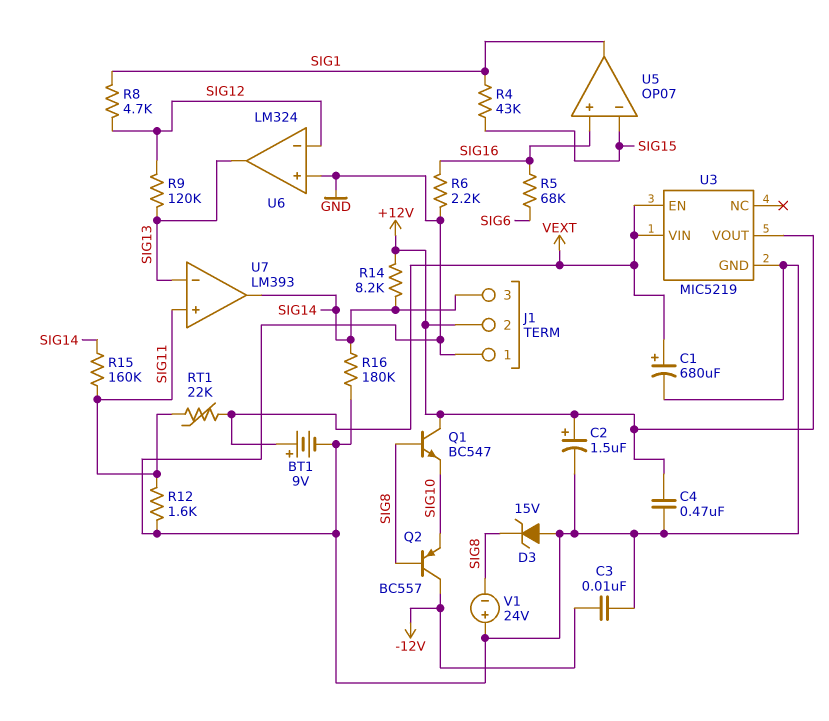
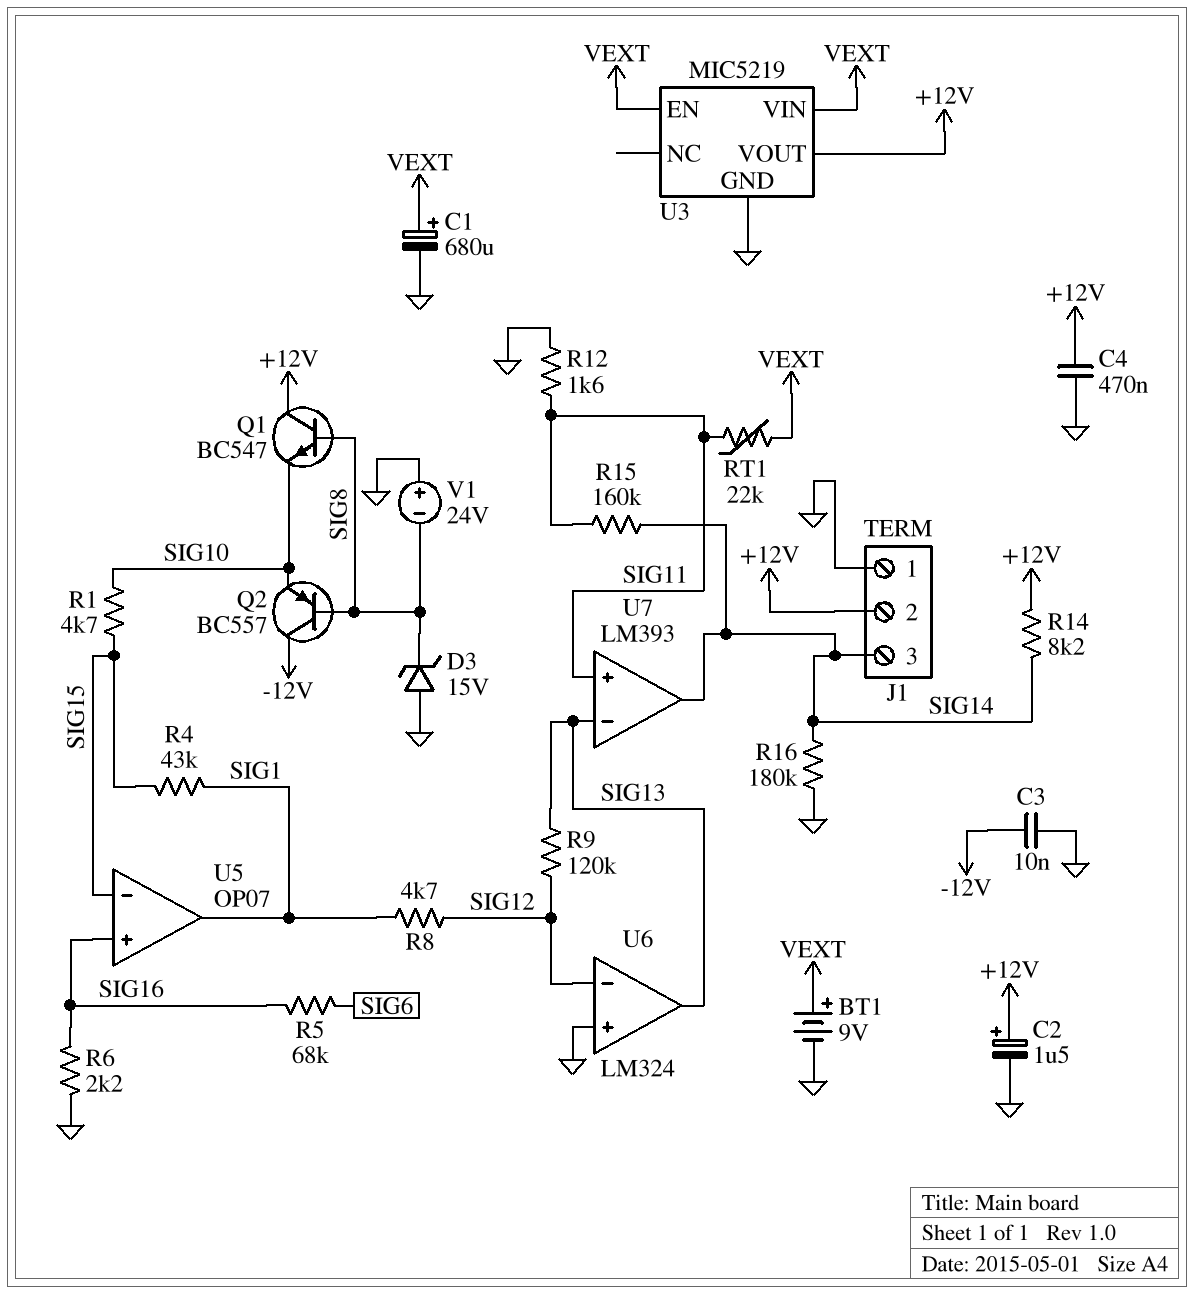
R1: none -> 4.7k (SIG10, SIG15)

